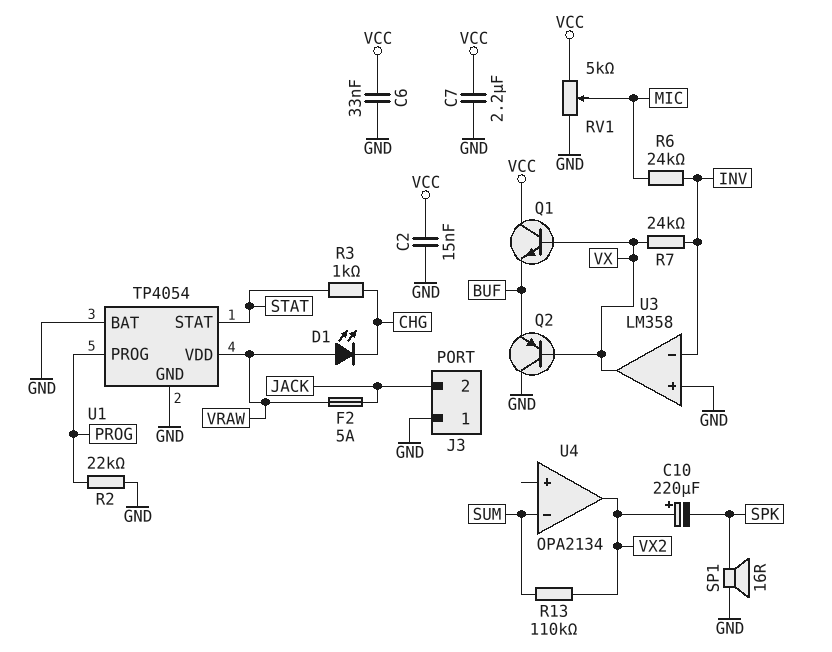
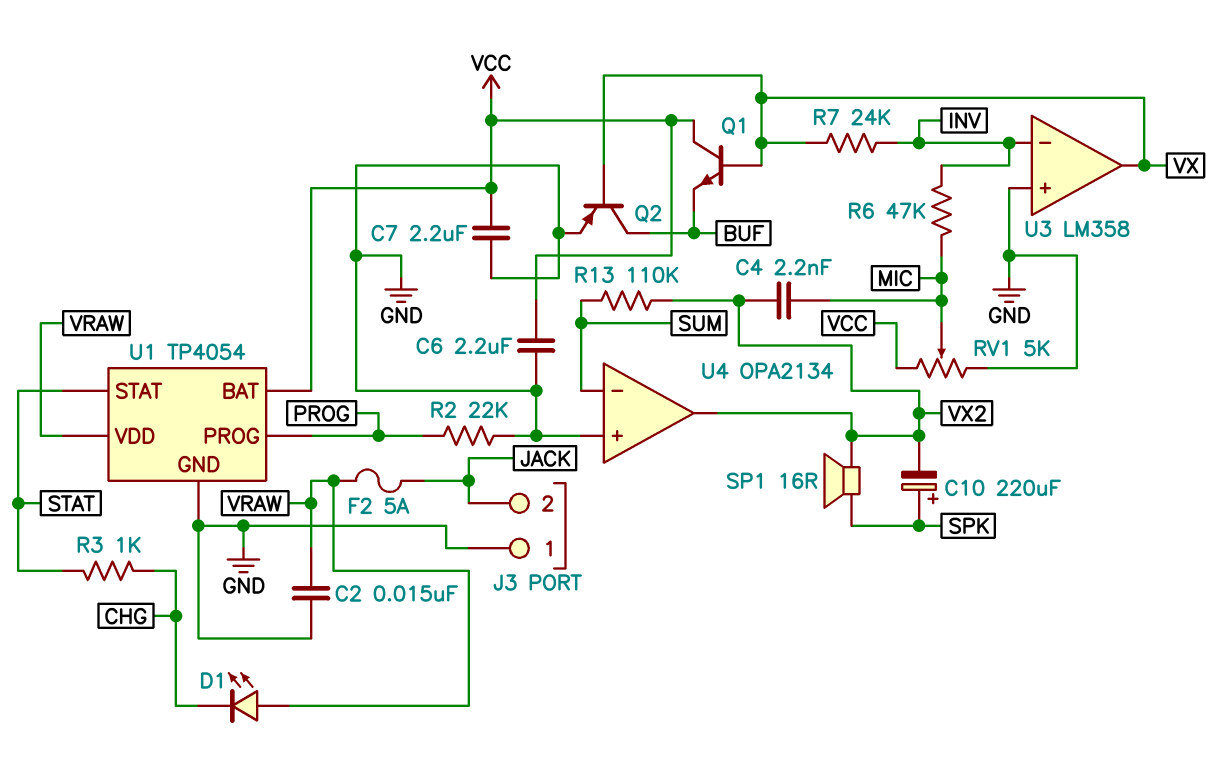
C2: 15nF (GND, VCC) -> 15nF (GND, VRAW)
C4: none -> 2.2nF (MIC, VX2)
C6: 33nF (GND, VCC) -> 2.2uF (GND, VCC)
C10: 220uF (plus VX2, minus SPK) -> 220uF (plus SPK, minus VX2)
Q2: PNP (B VX, C GND, E BUF) -> PNP (B VX, C BUF, E GND)
R6: 24k (INV, MIC) -> 47k (INV, MIC)
SP1: speaker 16R (GND, SPK) -> speaker 16R (SPK, VX2)
U1 pin BAT: GND -> VCC
U4 pin in+: none -> GND

